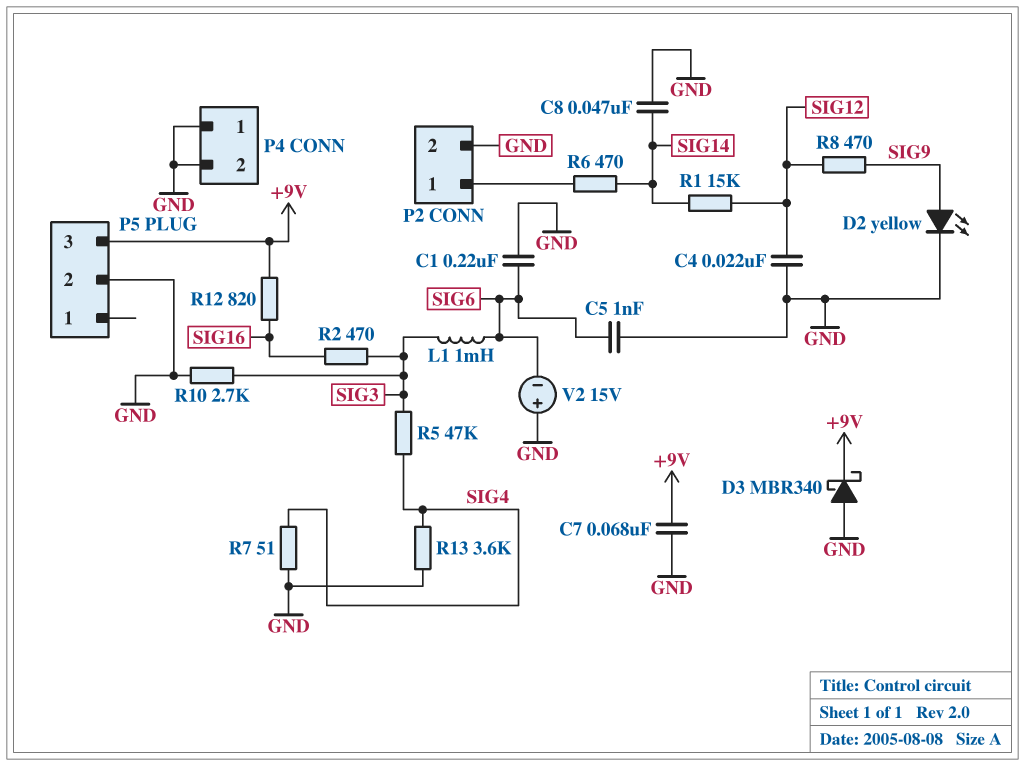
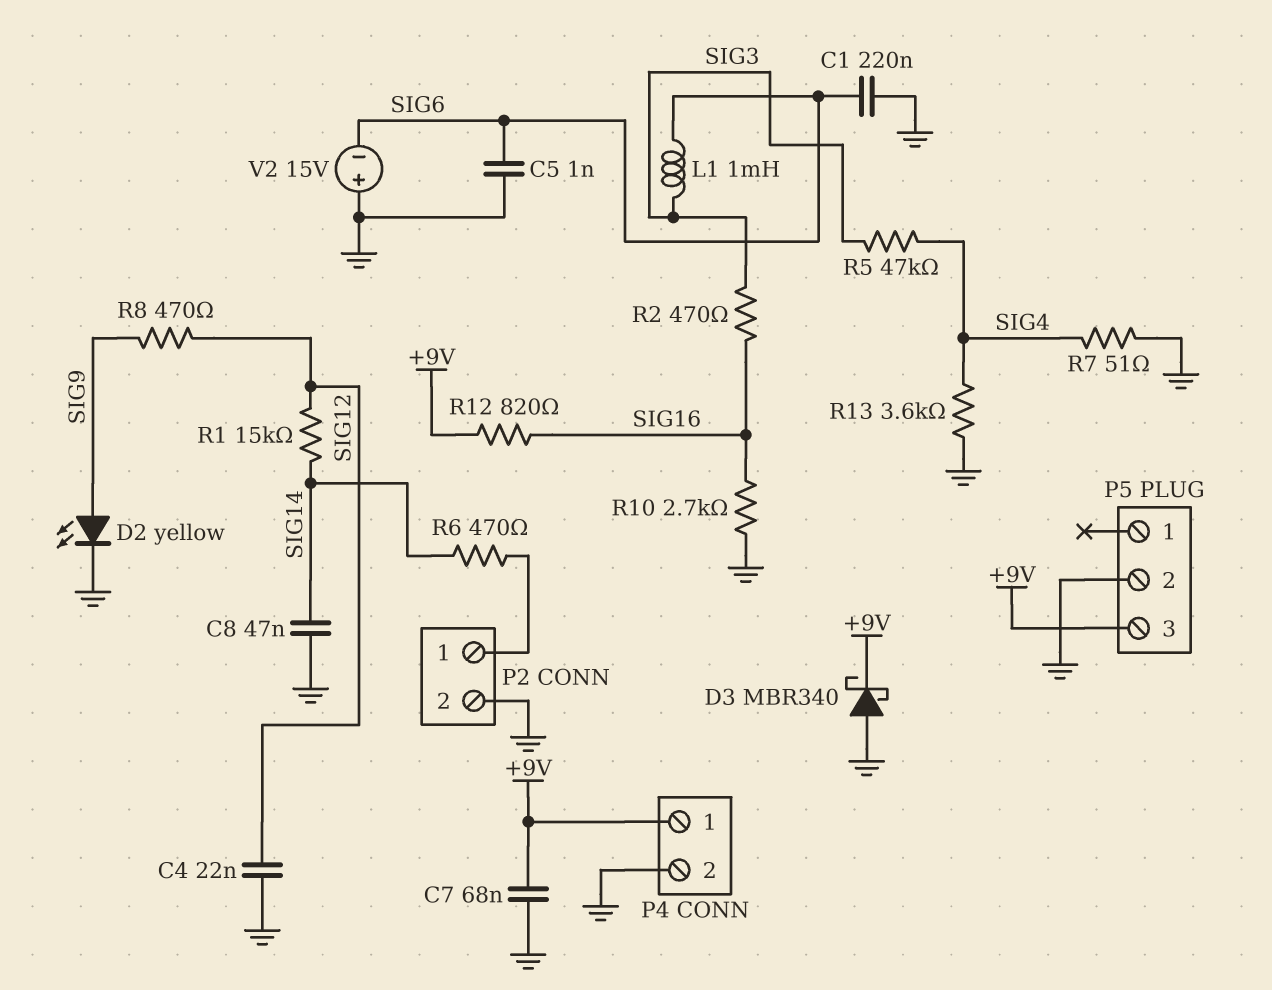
P4 pin 1: GND -> +9V
R10: 2.7k (GND, SIG3) -> 2.7k (GND, SIG16)

